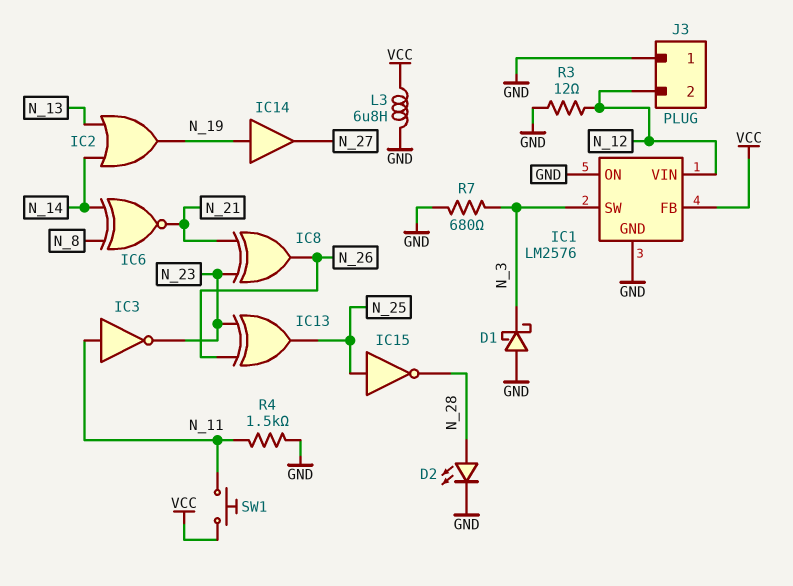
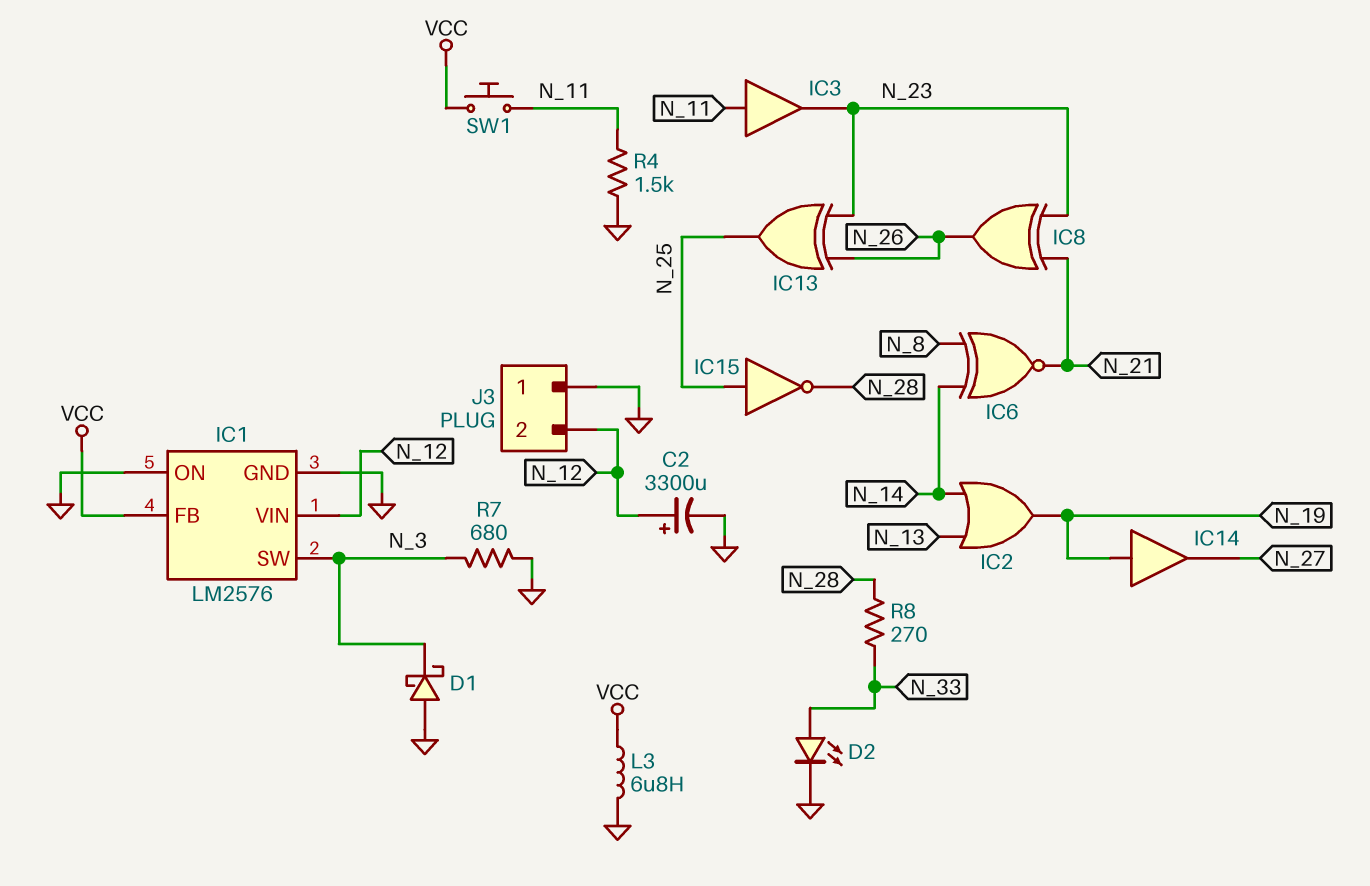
C2: none -> 3300uF (plus N_12, minus GND)
D2: LED (A N_28, K GND) -> LED (A N_33, K GND)
IC3: NOT (in N_11, out N_23) -> buffer (in N_11, out N_23)
R3: 12 (GND, N_12) -> none
R8: none -> 270 (N_28, N_33)

